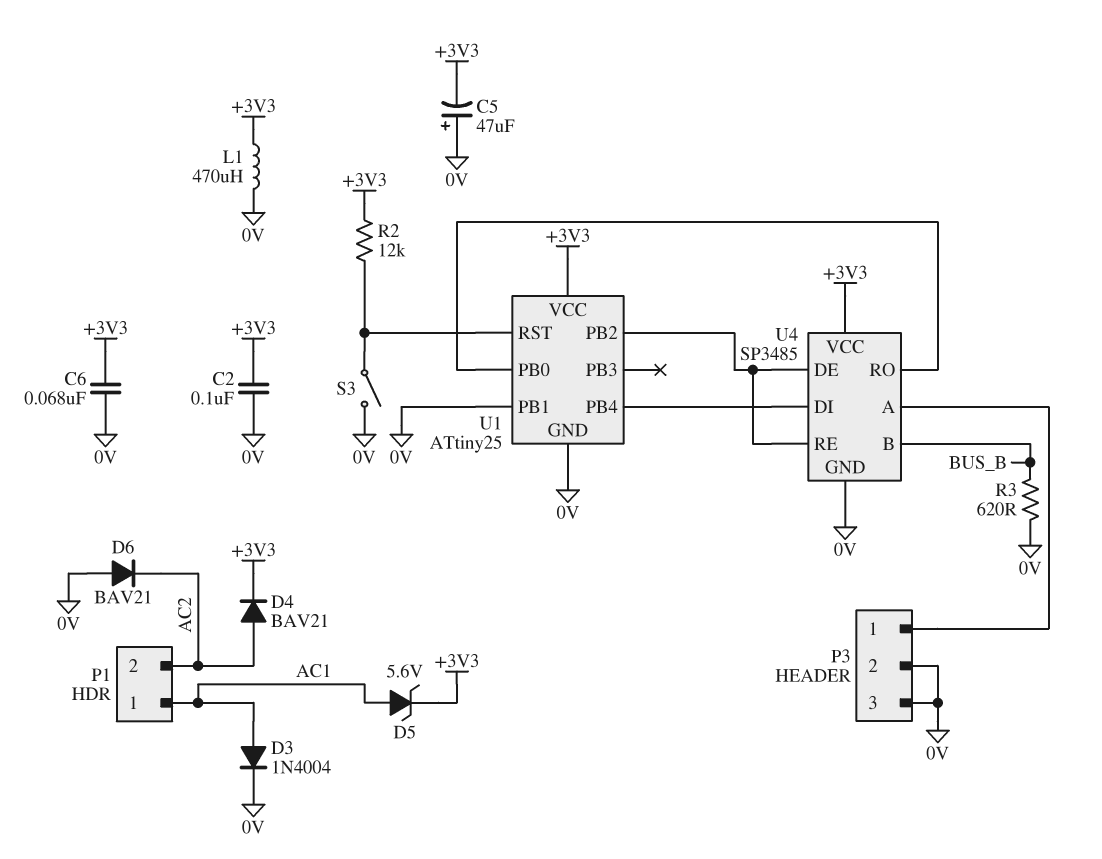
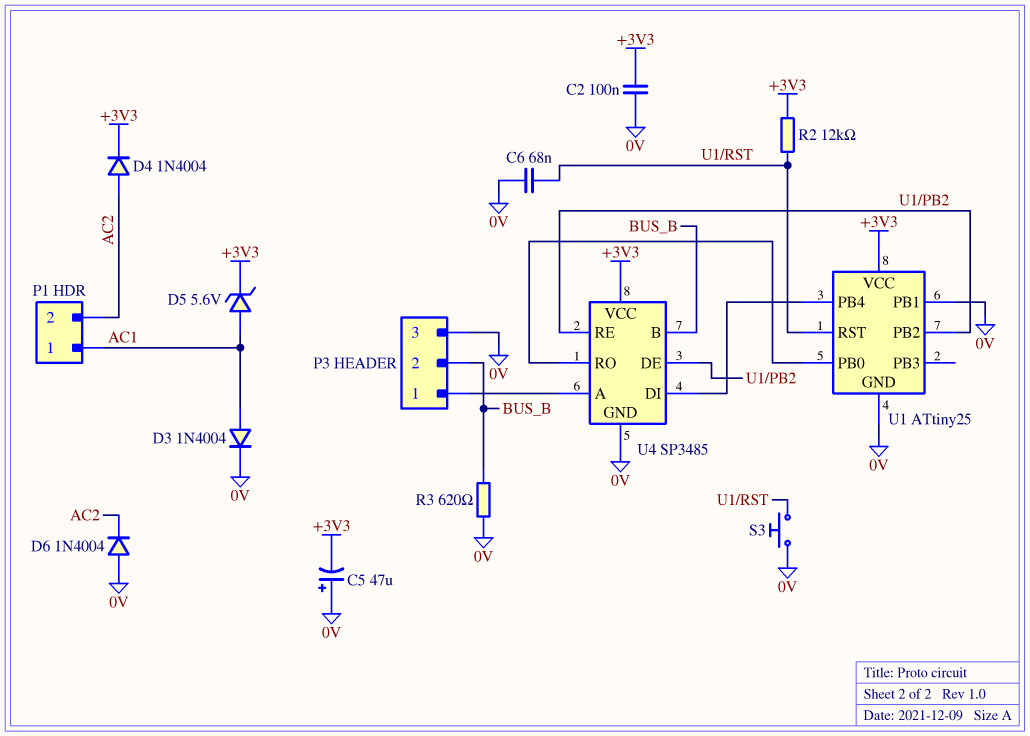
C6: 68nF (+3V3, 0V) -> 68nF (0V, U1/RST)
D4: diode BAV21 (A AC2, K +3V3) -> diode 1N4004 (A AC2, K +3V3)
D6: diode BAV21 (A 0V, K AC2) -> diode 1N4004 (A 0V, K AC2)
L1: 470uH (+3V3, 0V) -> none
P3 pin 2: 0V -> BUS_B
S3: switch (0V, U1/RST) -> button (0V, U1/RST)

